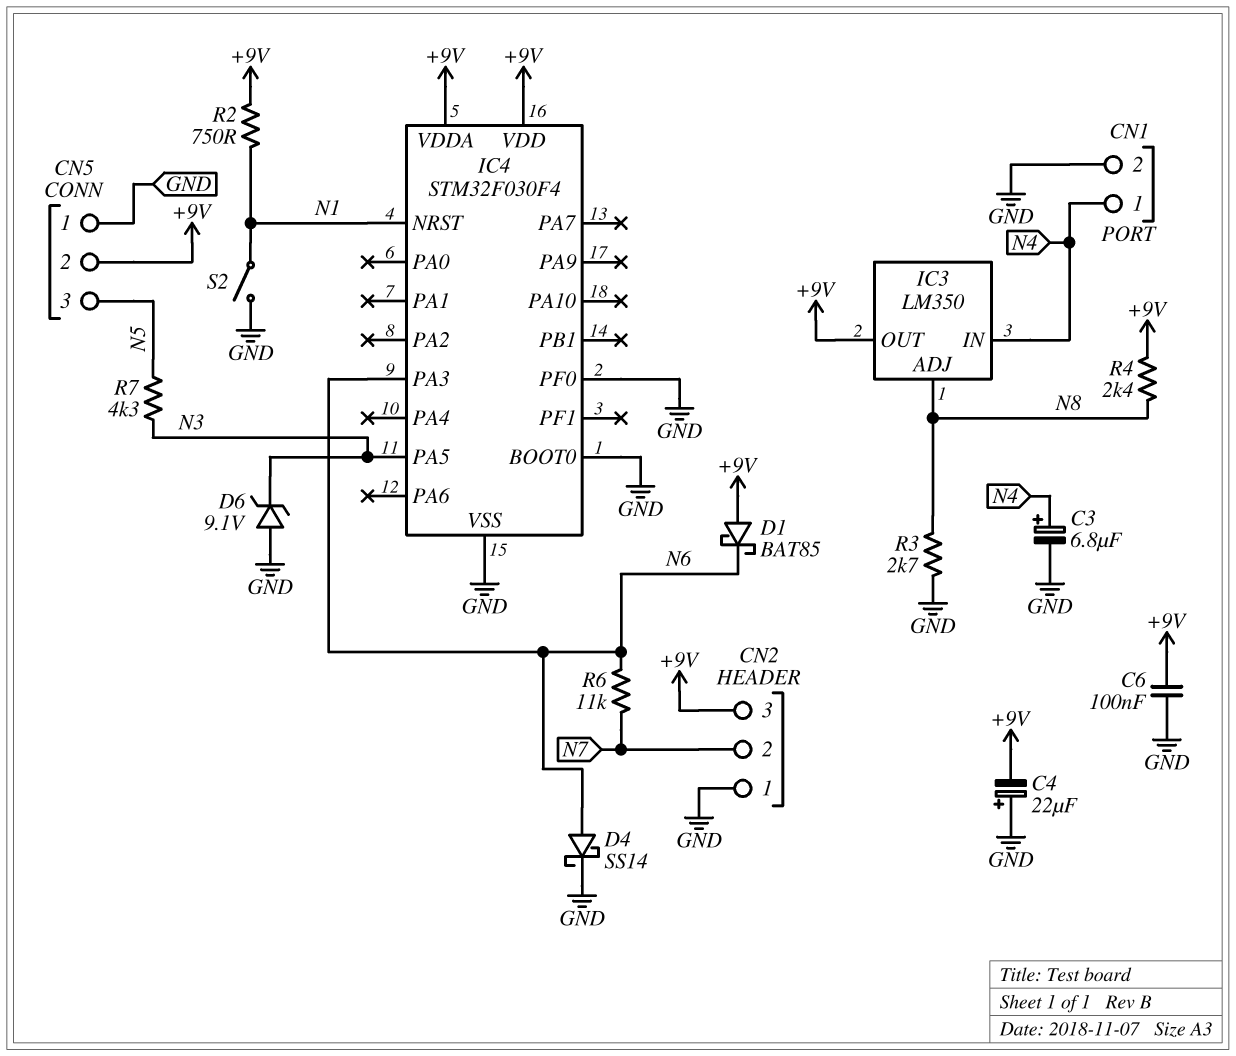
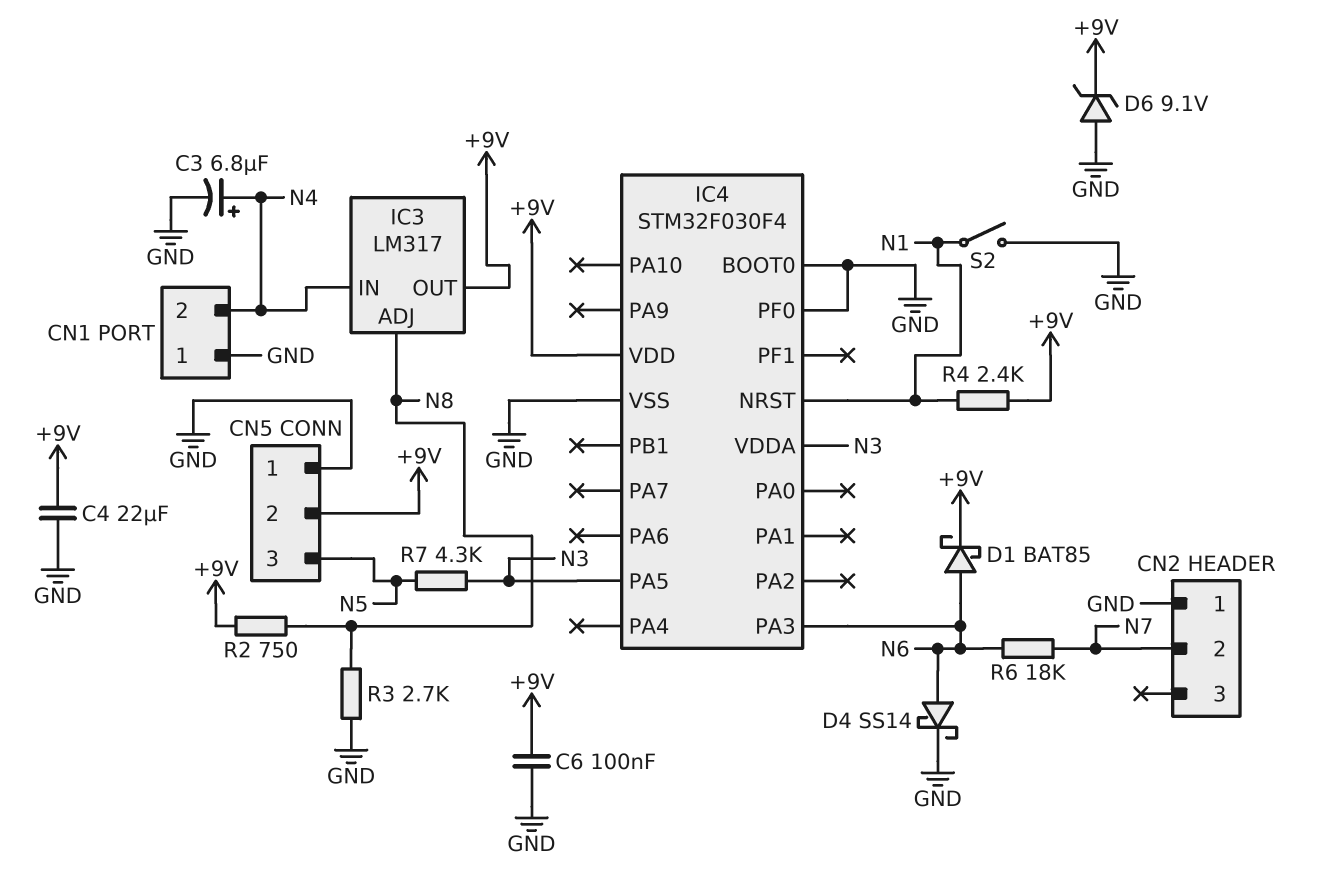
C4: 22uF (plus GND, minus +9V) -> 22uF (+9V, GND)
CN1 pin 1: N4 -> GND
CN1 pin 2: GND -> N4
CN2 pin 3: +9V -> none
D1: schottky BAT85 (A +9V, K N6) -> schottky BAT85 (A N6, K +9V)
D6: zener 9.1V (A GND, K N3) -> zener 9.1V (A GND, K +9V)
IC3: LM350 -> LM317
IC4 pin VDDA: +9V -> N3
R2: 750 (+9V, N1) -> 750 (+9V, N8)
R4: 2.4k (+9V, N8) -> 2.4k (+9V, N1)
R6: 11k (N6, N7) -> 18k (N6, N7)

